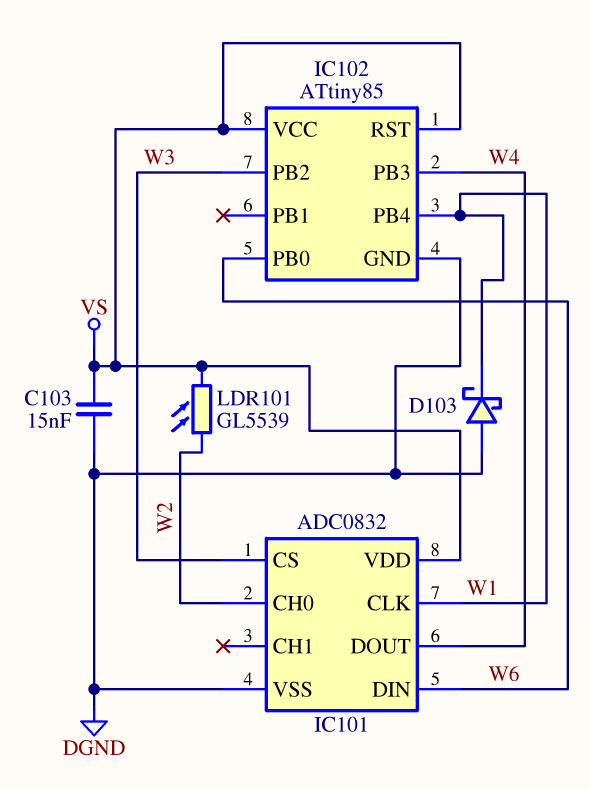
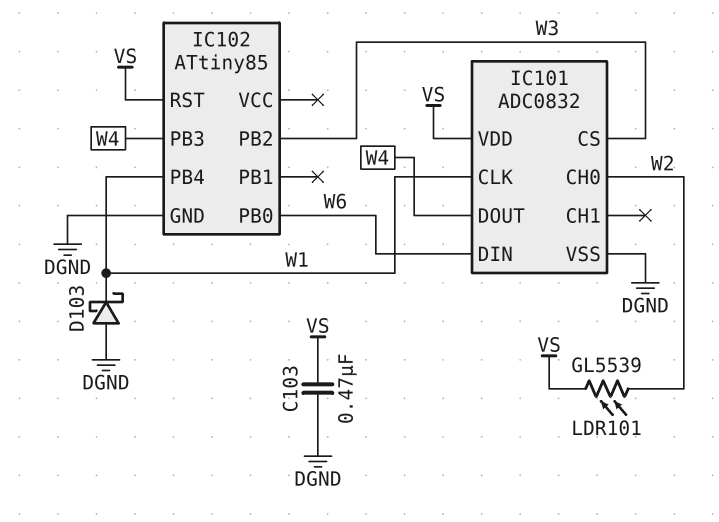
C103: 15nF (DGND, VS) -> 470nF (DGND, VS)
IC102 pin VCC: VS -> none

